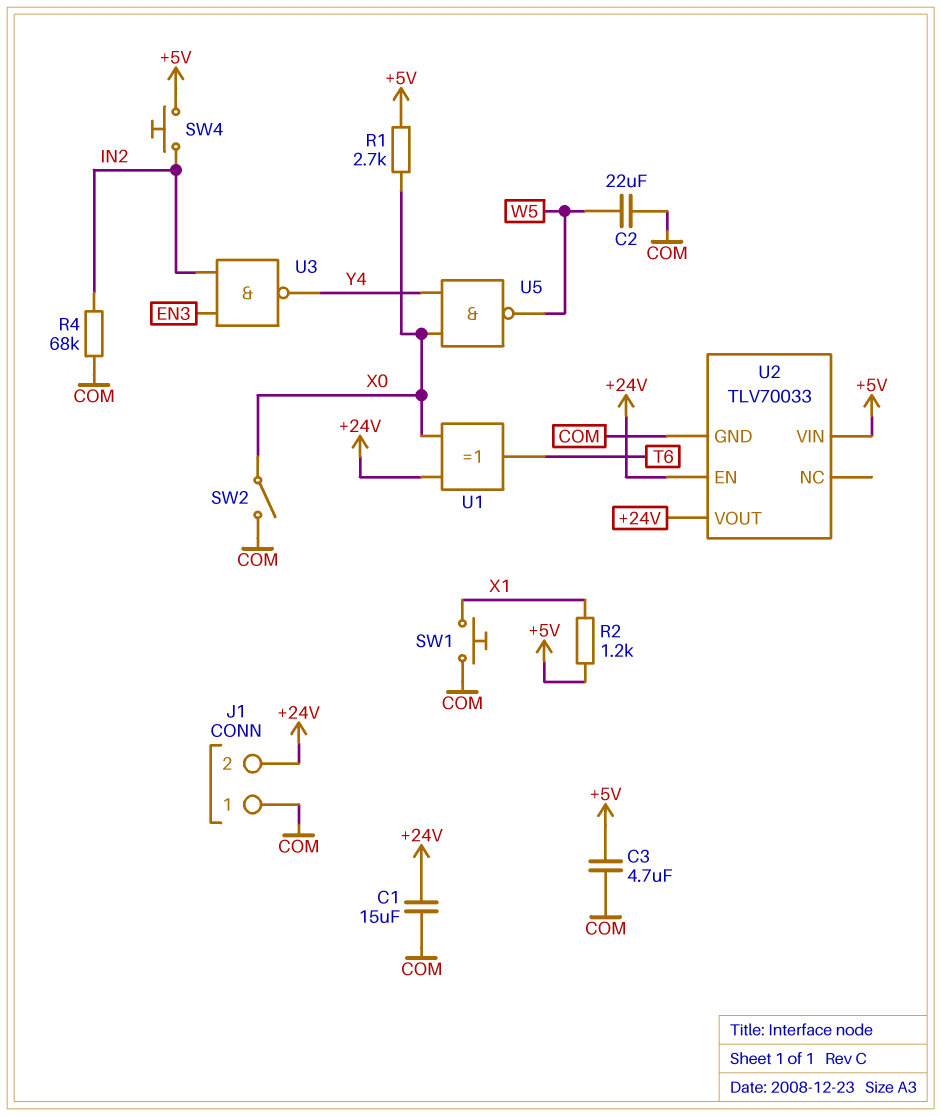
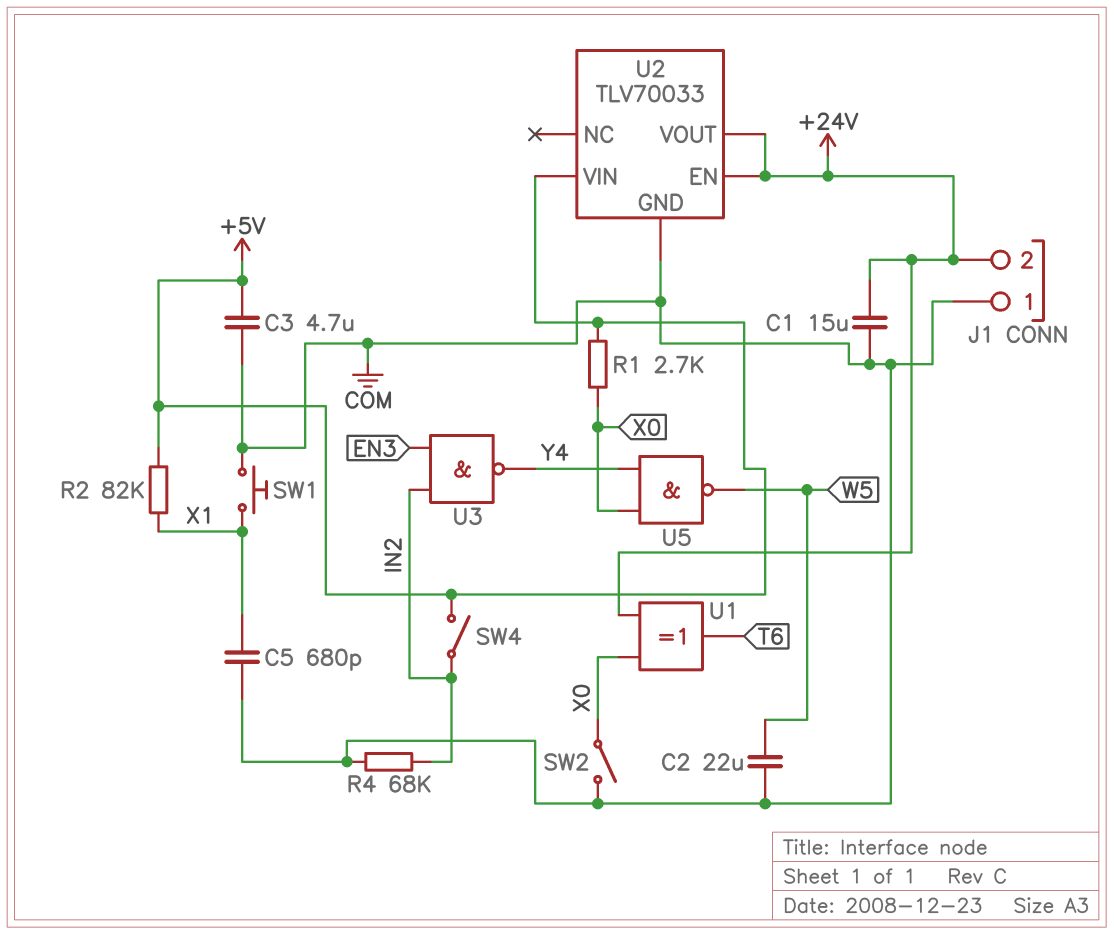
C5: none -> 680pF (COM, X1)
R2: 1.2k (+5V, X1) -> 82k (+5V, X1)
SW4: button (+5V, IN2) -> switch (+5V, IN2)

